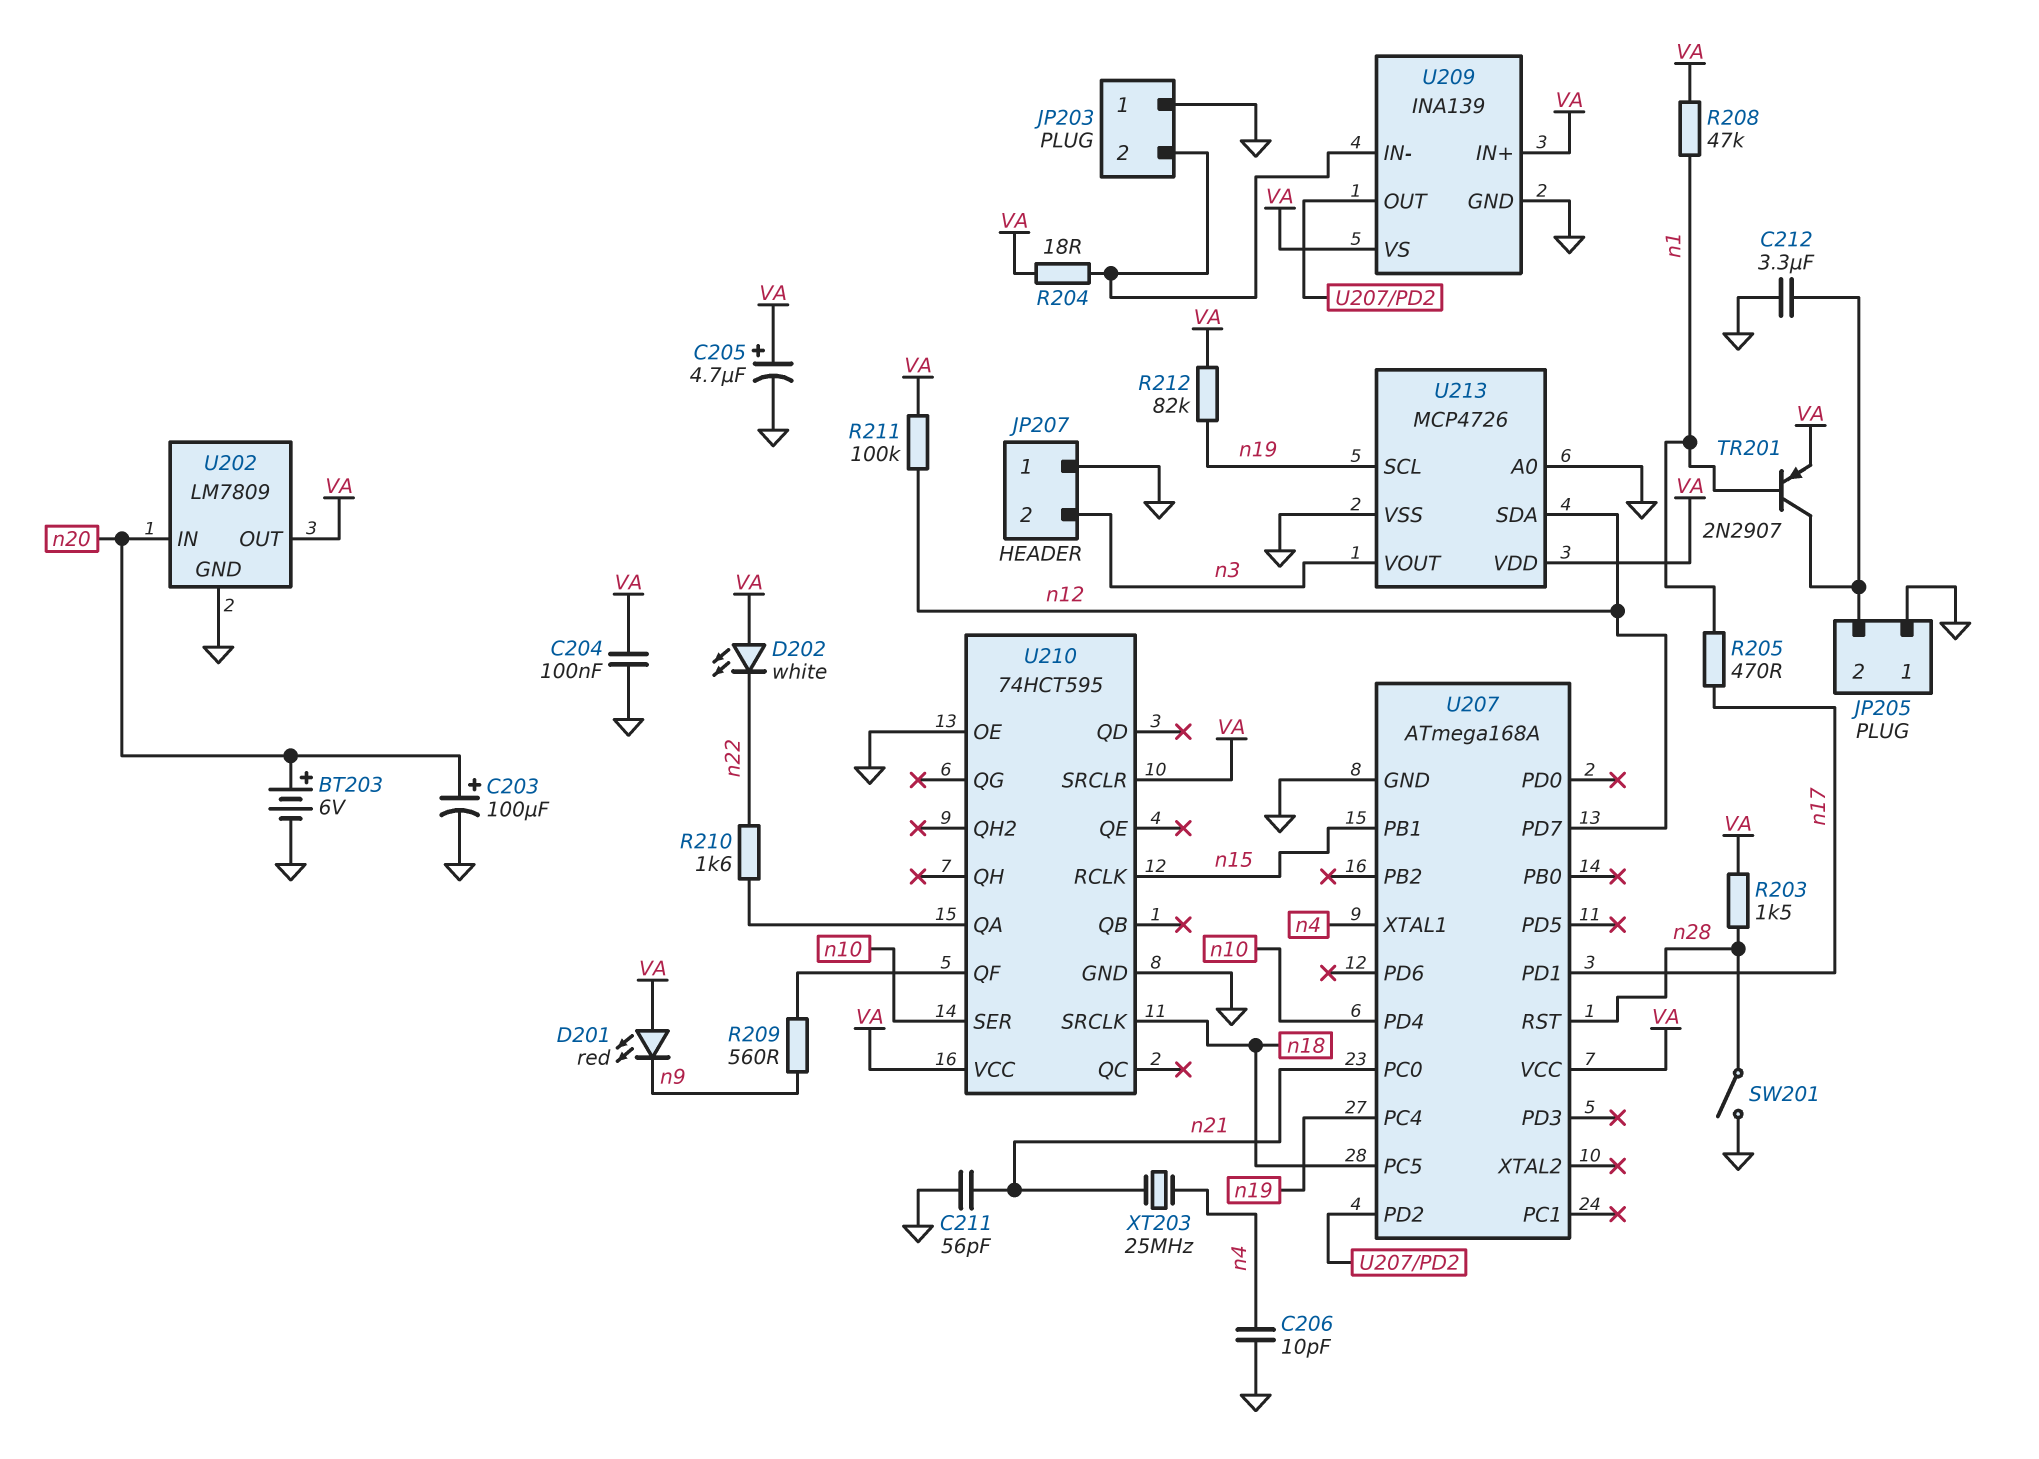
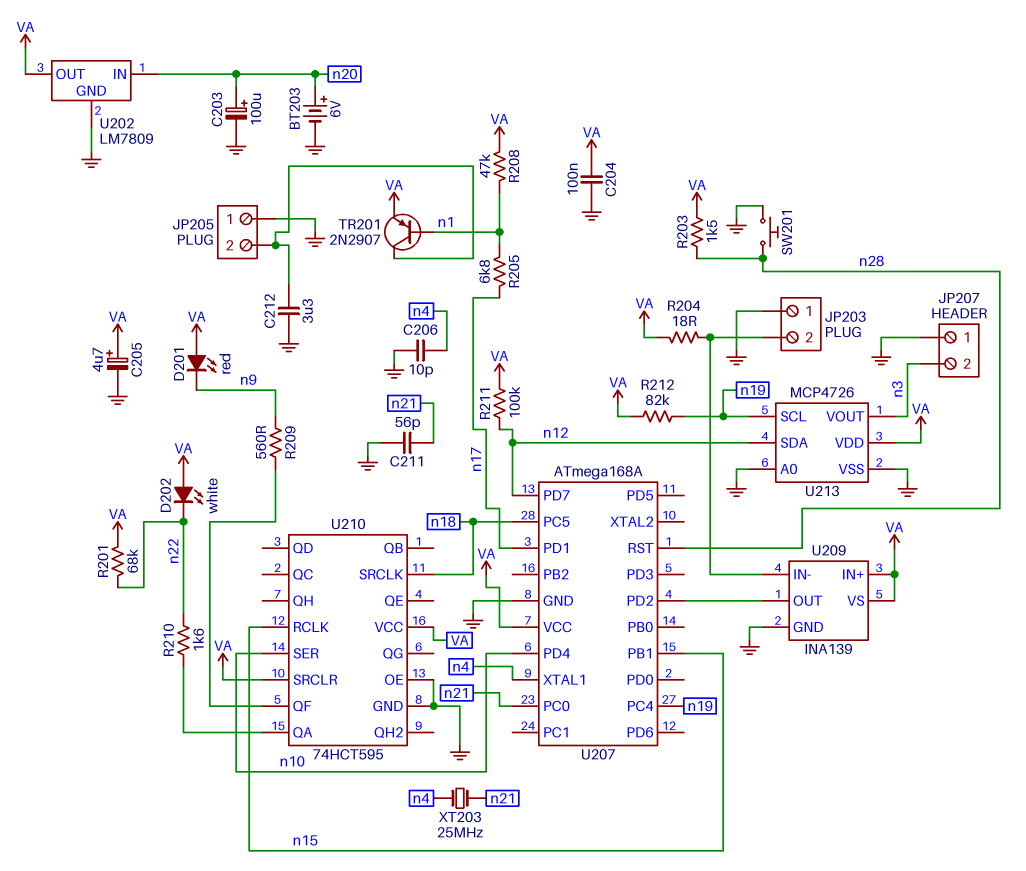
R201: none -> 68k (VA, n22)
R205: 470 (n1, n17) -> 6.8k (n1, n17)
SW201: switch (GND, n28) -> button (GND, n28)

